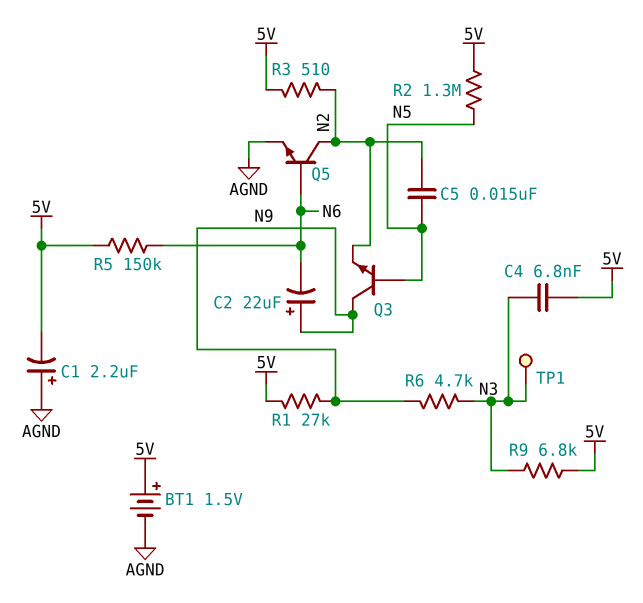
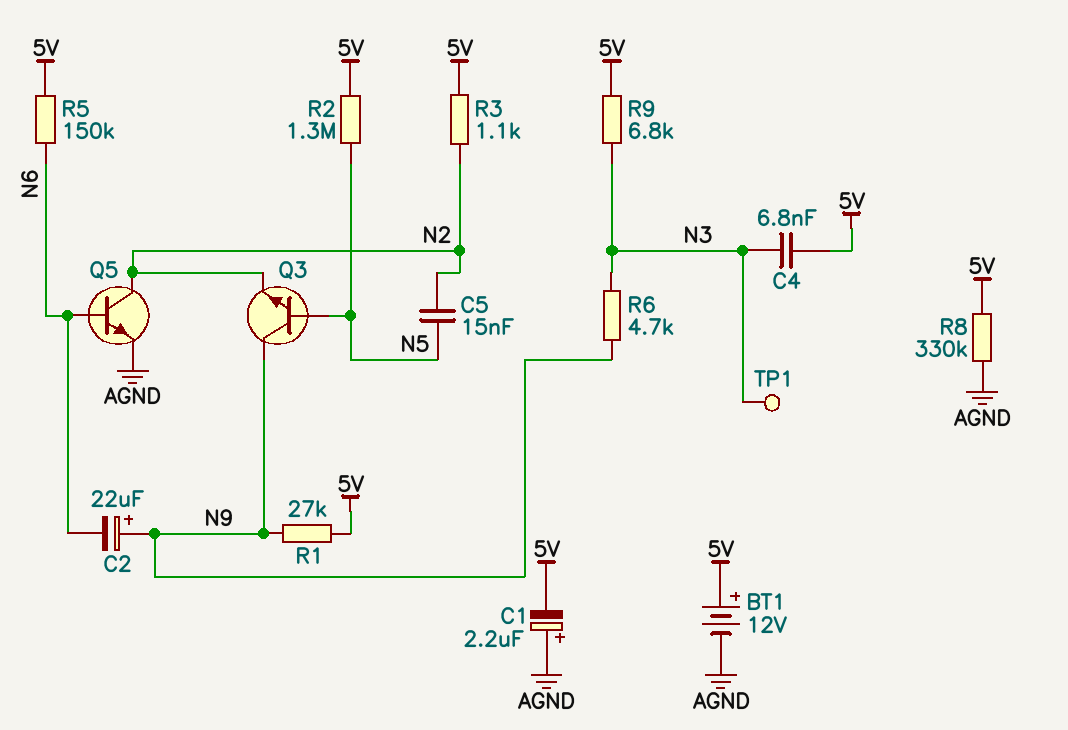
BT1: 1.5V (plus 5V, minus AGND) -> 12V (plus 5V, minus AGND)
R3: 510 (5V, N2) -> 1.1k (5V, N2)
R8: none -> 330k (5V, AGND)

